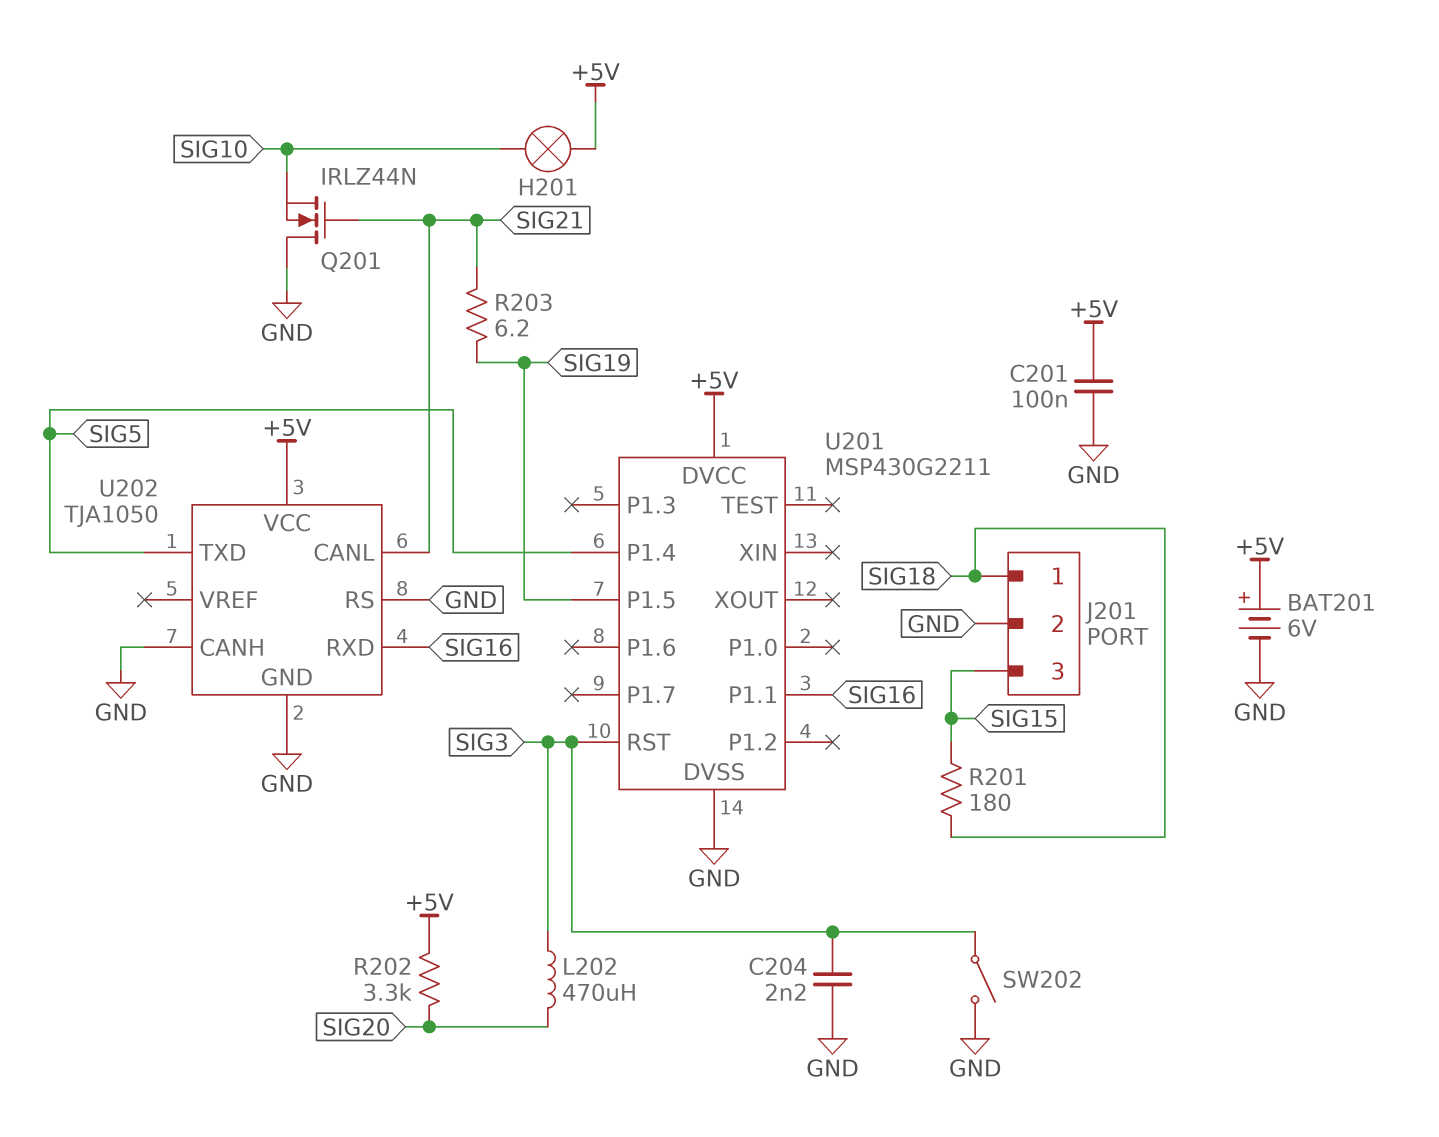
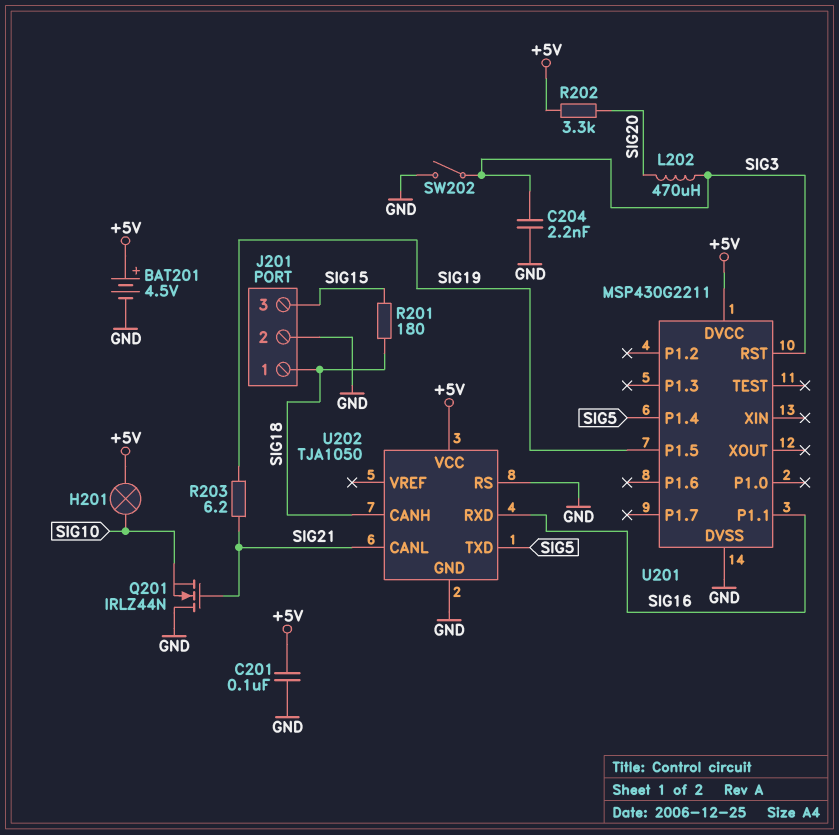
BAT201: 6V (plus +5V, minus GND) -> 4.5V (plus +5V, minus GND)
U202 pin CANH: GND -> SIG18

